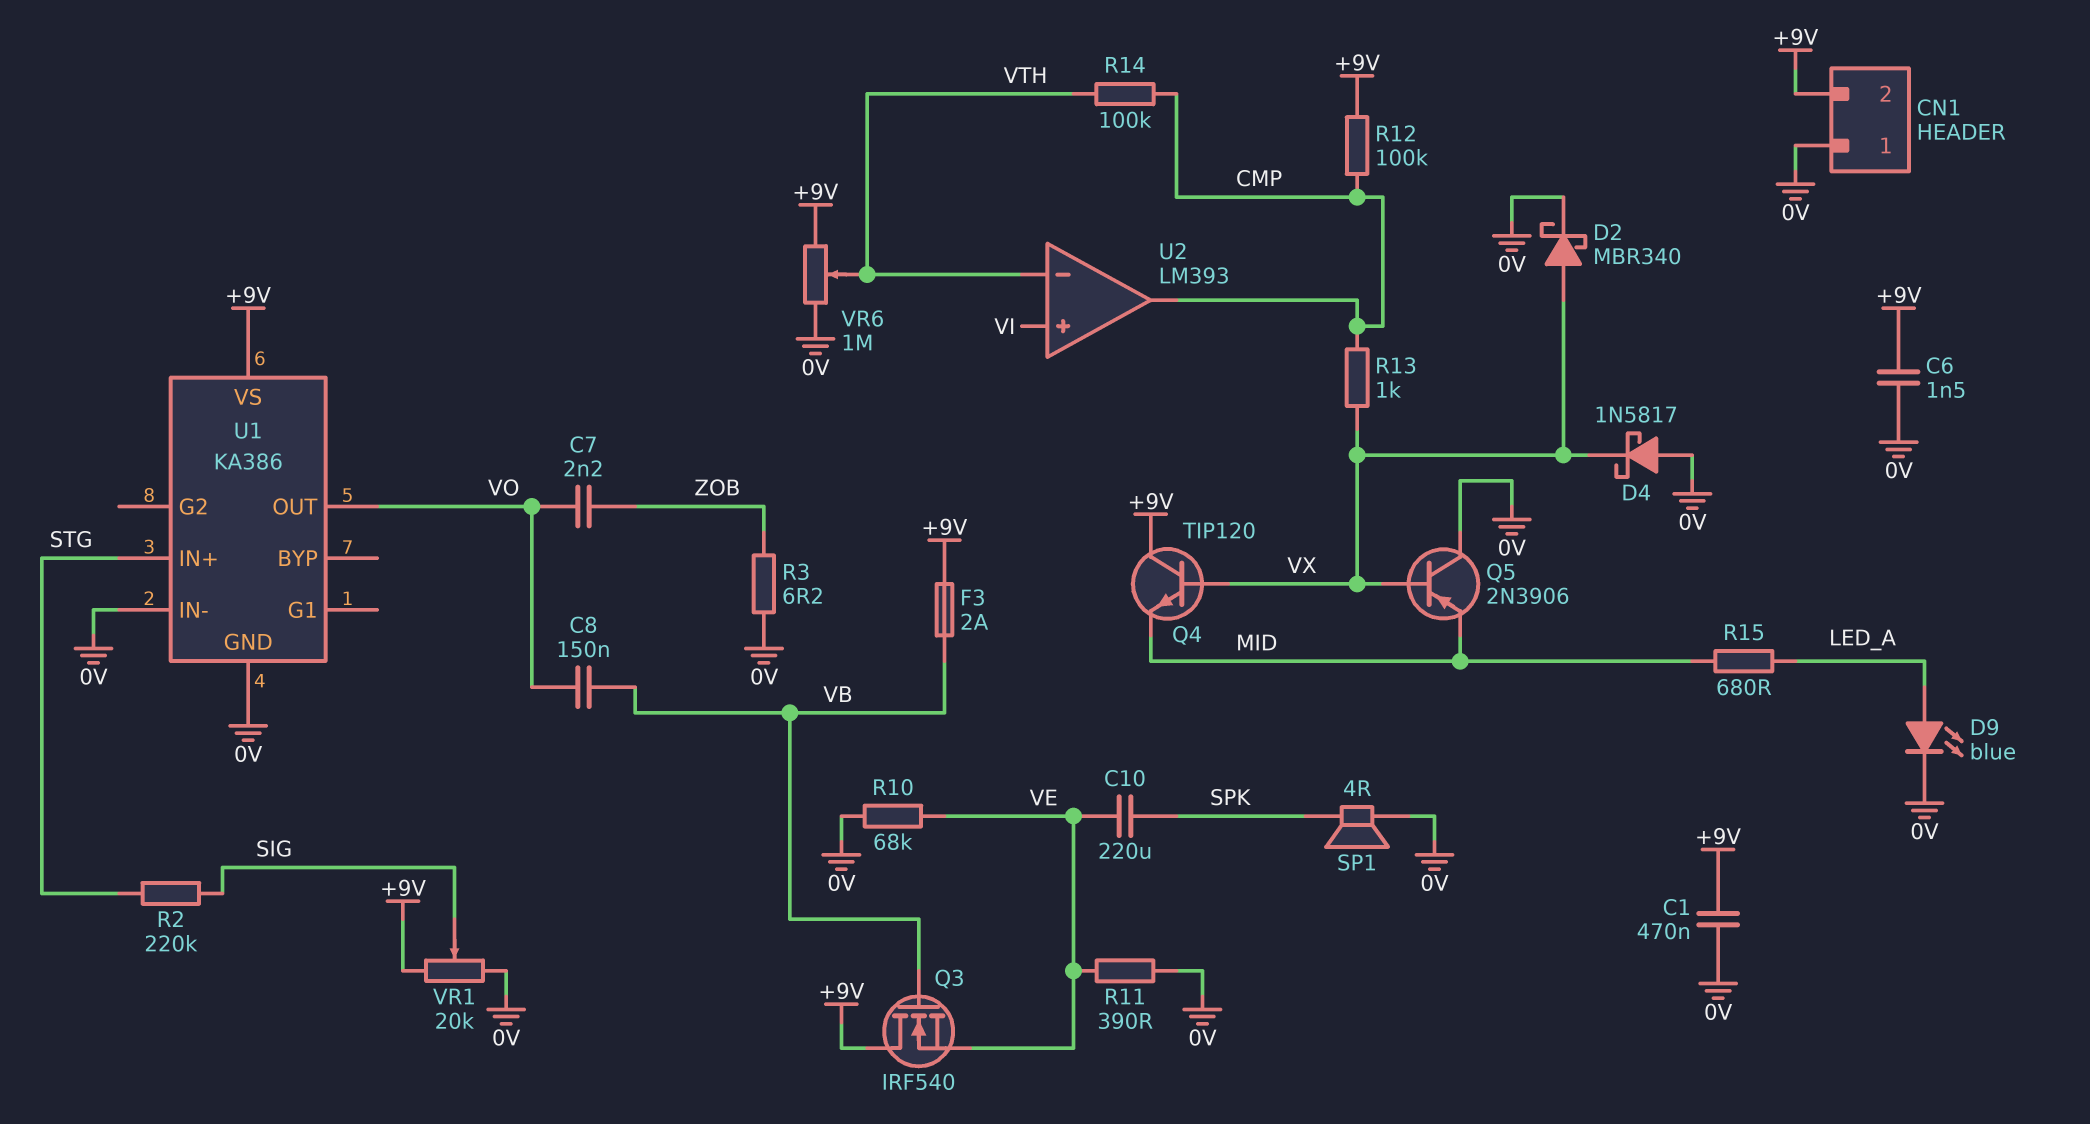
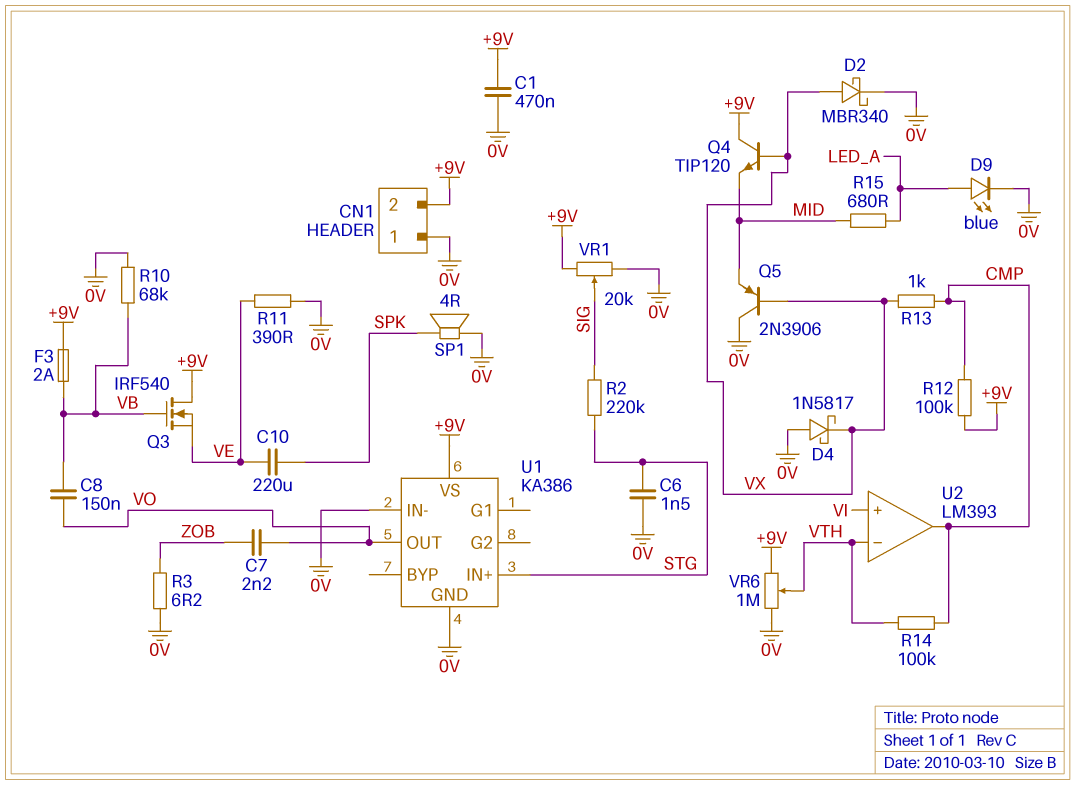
C6: 1.5nF (+9V, 0V) -> 1.5nF (0V, STG)
R10: 68k (0V, VE) -> 68k (0V, VB)

